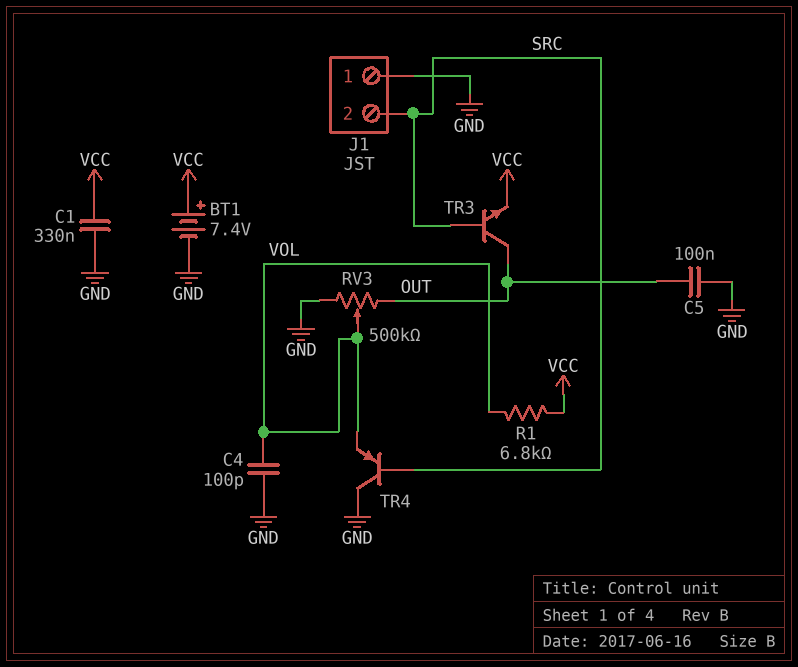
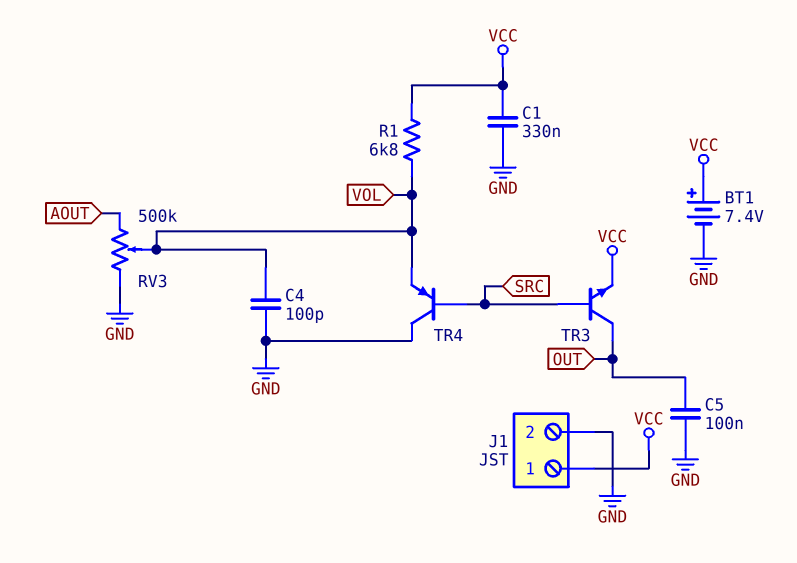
J1 pin 1: GND -> VCC
J1 pin 2: SRC -> GND
RV3: 500k (GND, OUT, wiper VOL) -> 500k (AOUT, GND, wiper VOL)

